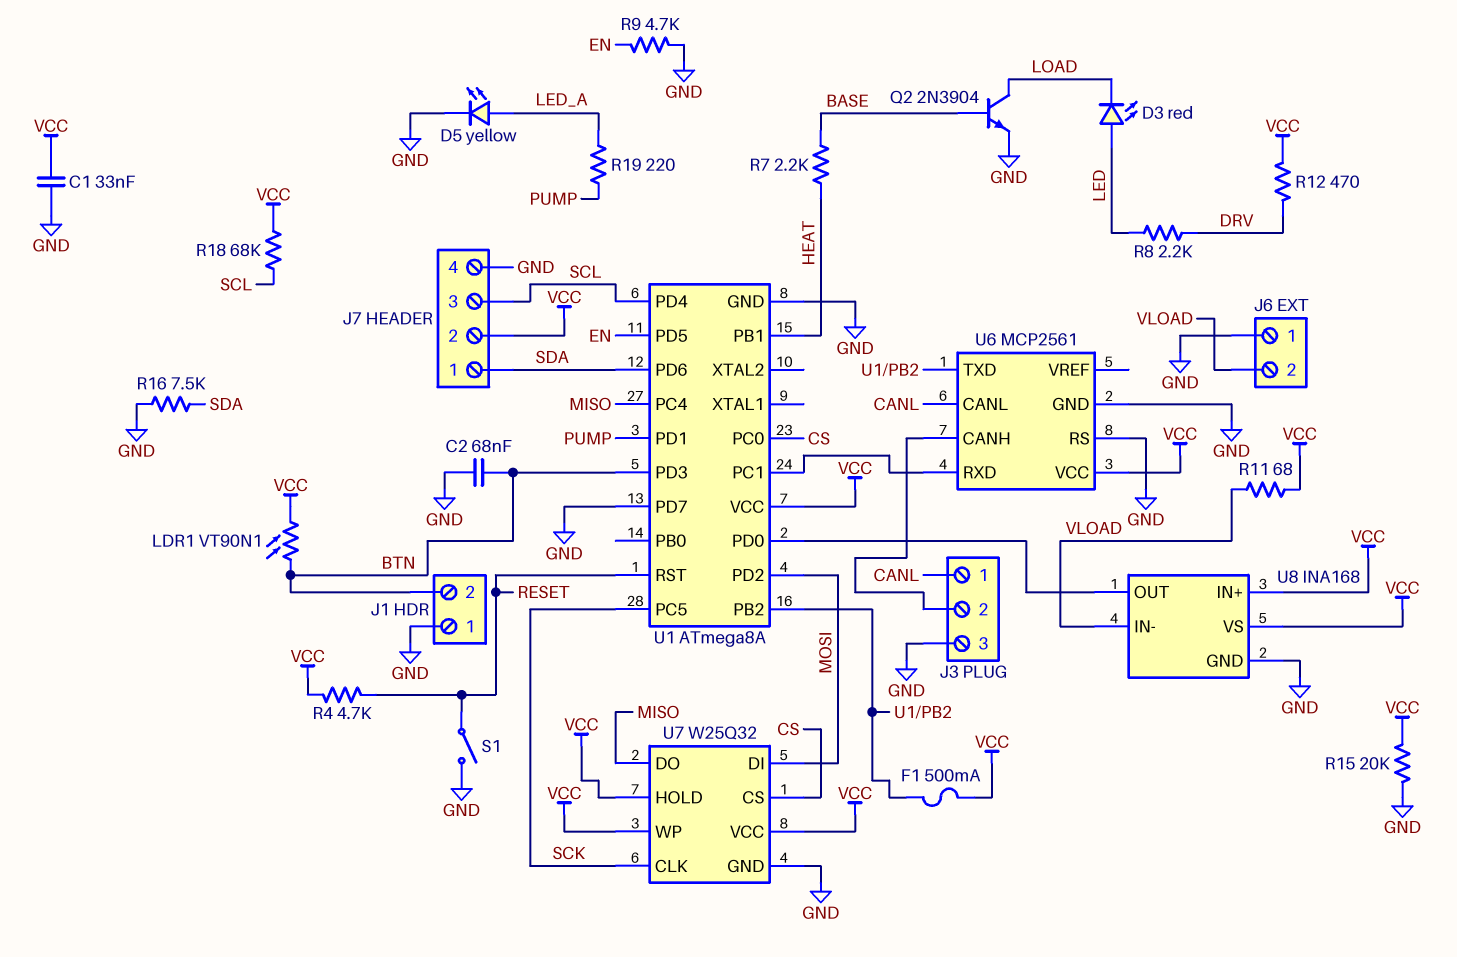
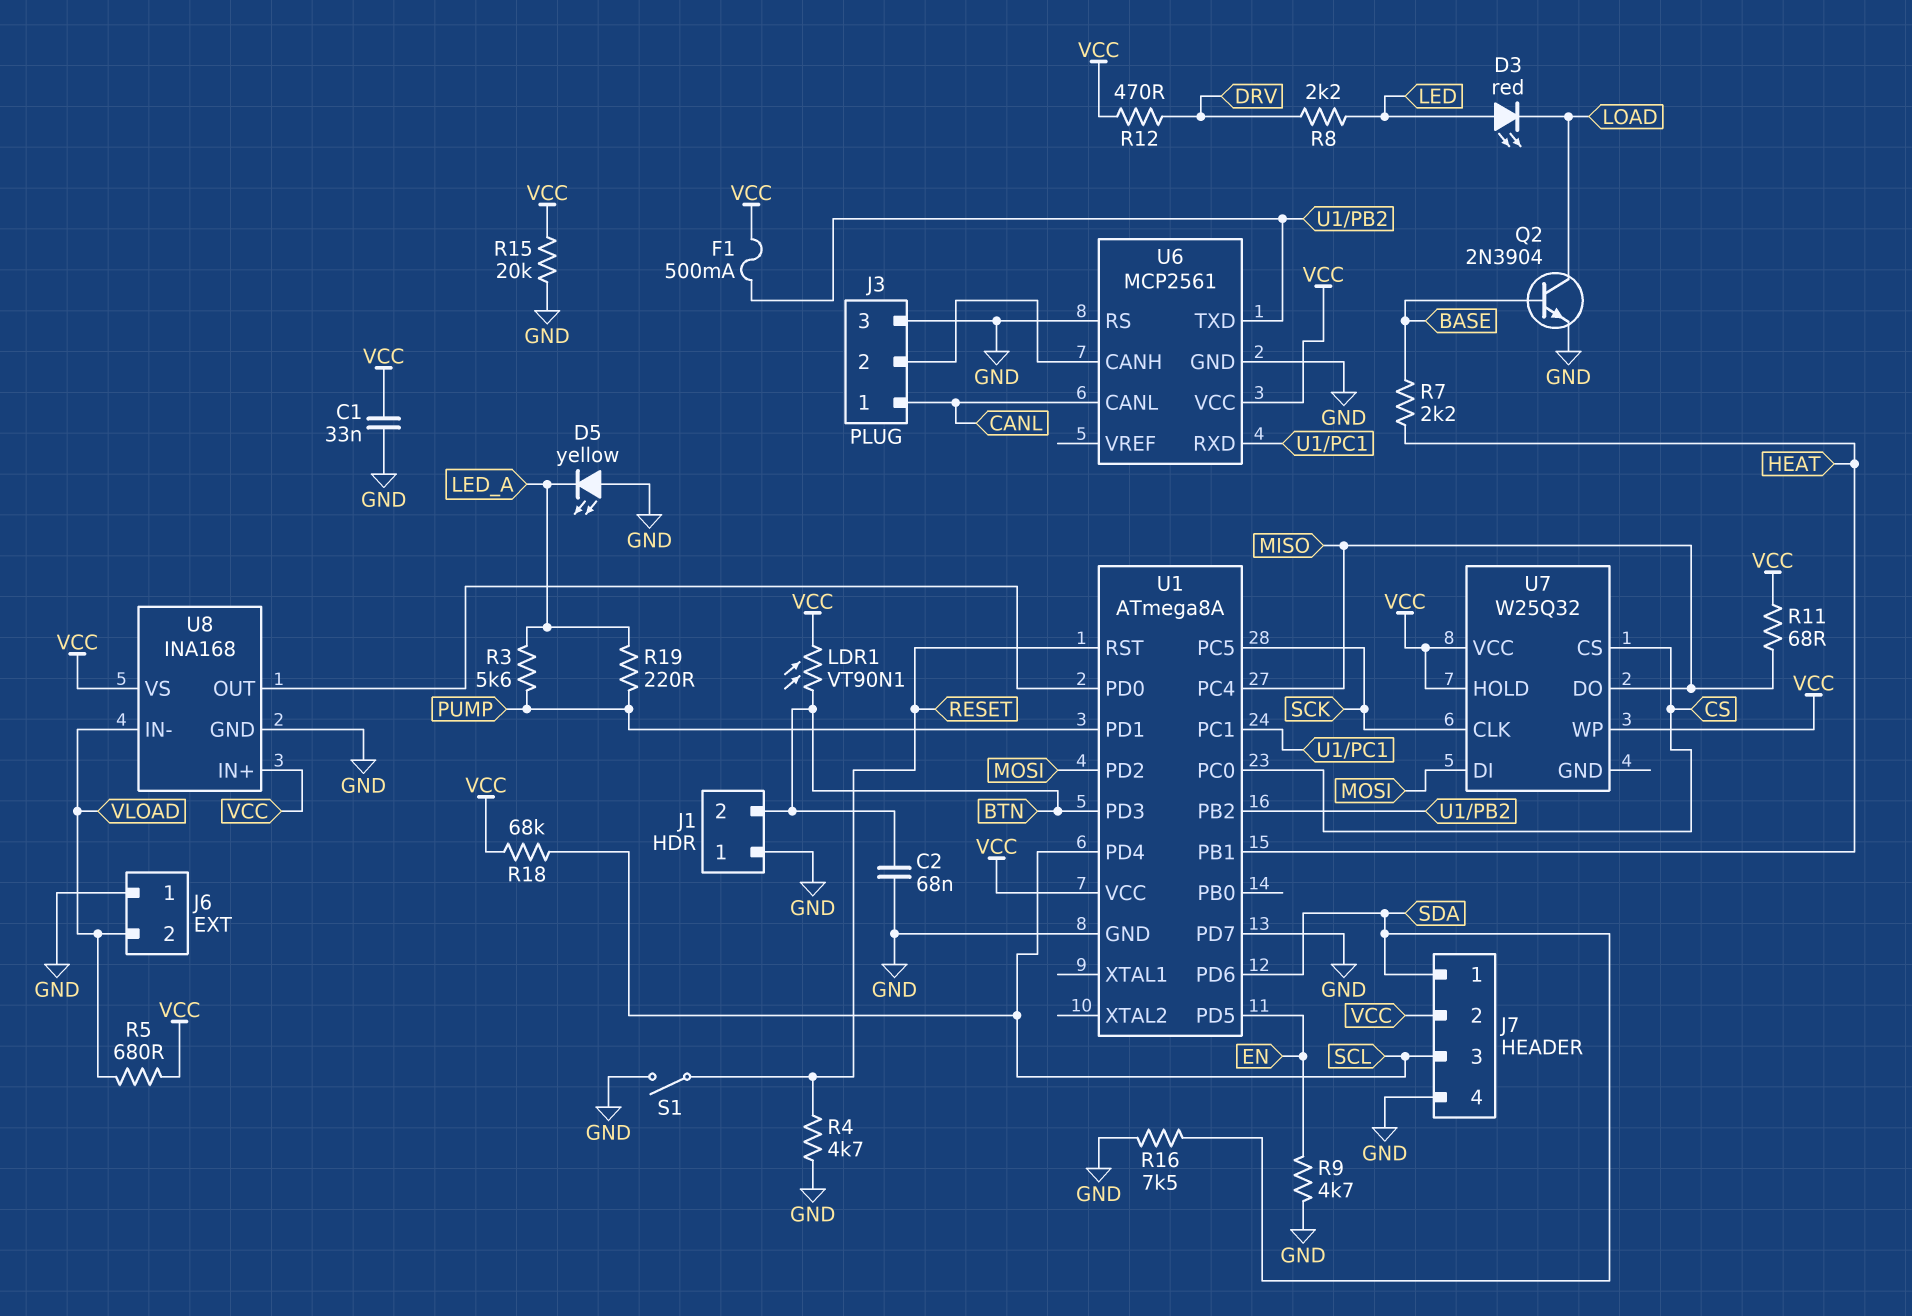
D5: LED yellow (A LED_A, K GND) -> LED yellow (A GND, K LED_A)
R3: none -> 5.6k (LED_A, PUMP)
R4: 4.7k (RESET, VCC) -> 4.7k (GND, RESET)
R5: none -> 680 (VCC, VLOAD)
R11: 68 (VCC, VLOAD) -> 68 (MISO, VCC)
U7 pin GND: GND -> none

